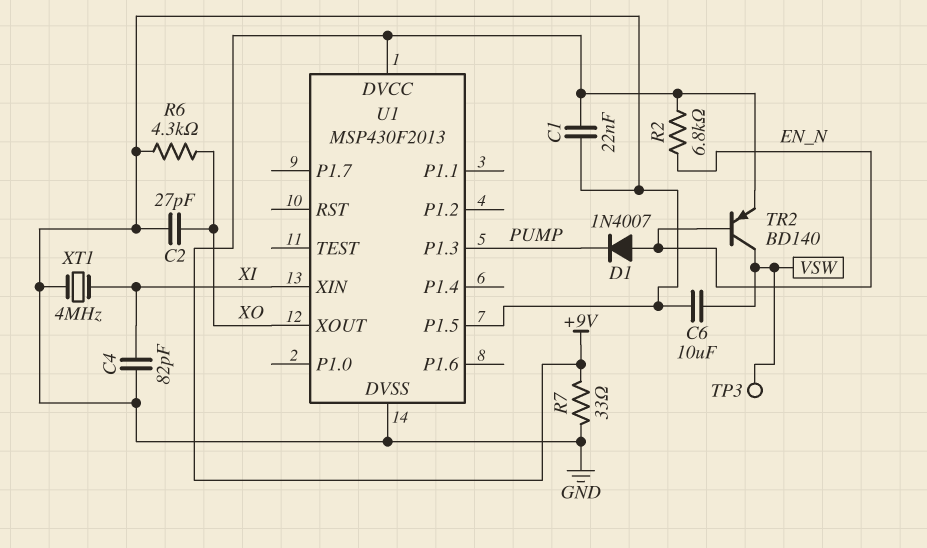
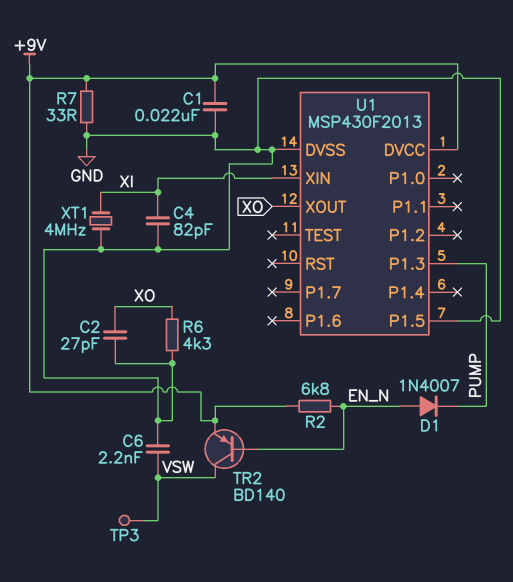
C6: 10uF (GND, VSW) -> 2.2nF (GND, VSW)

